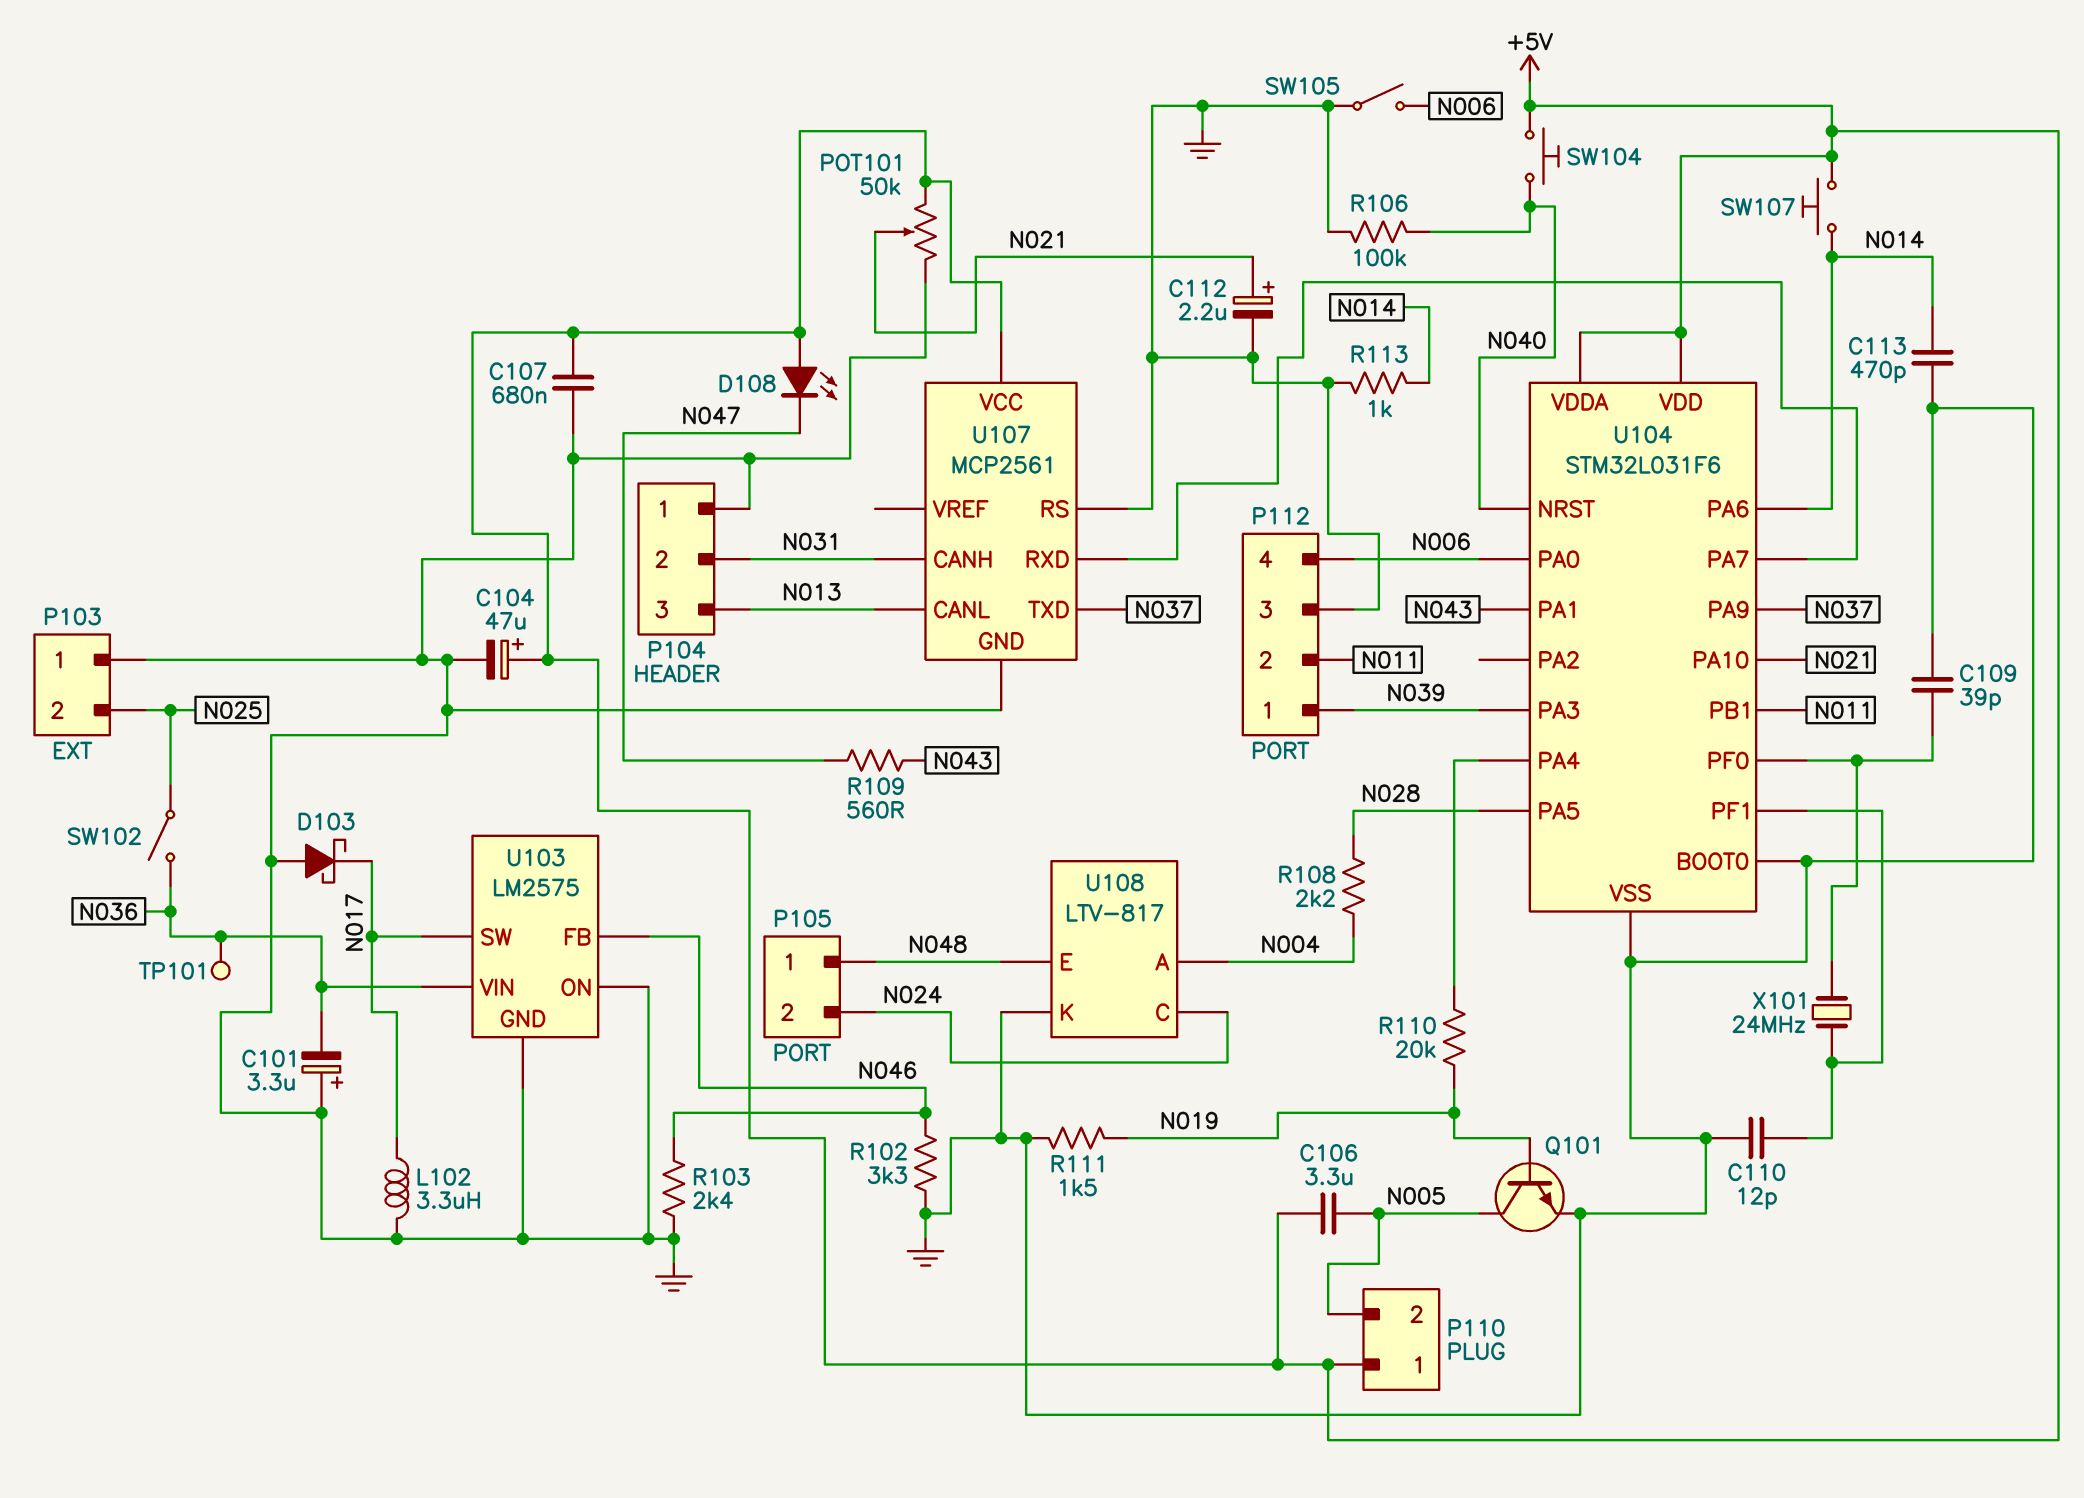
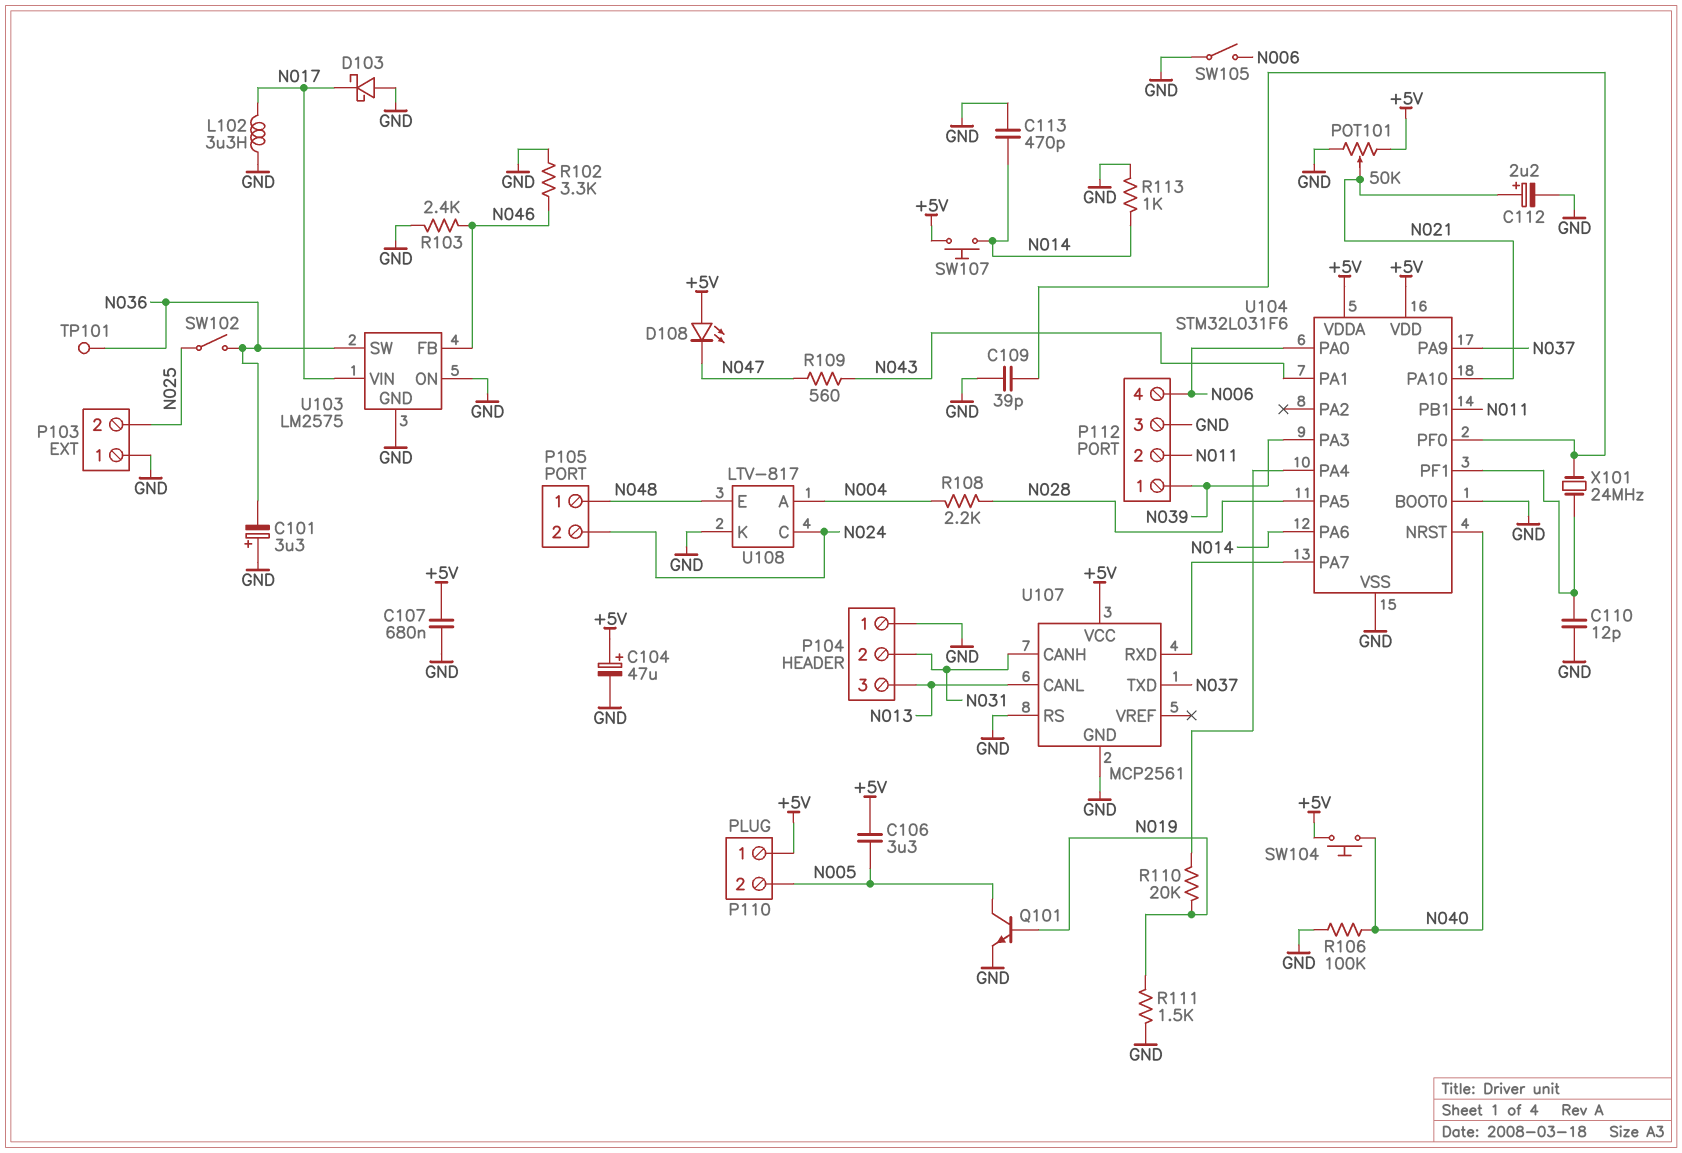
U103 pin SW: N017 -> N036
U103 pin VIN: N036 -> N017

